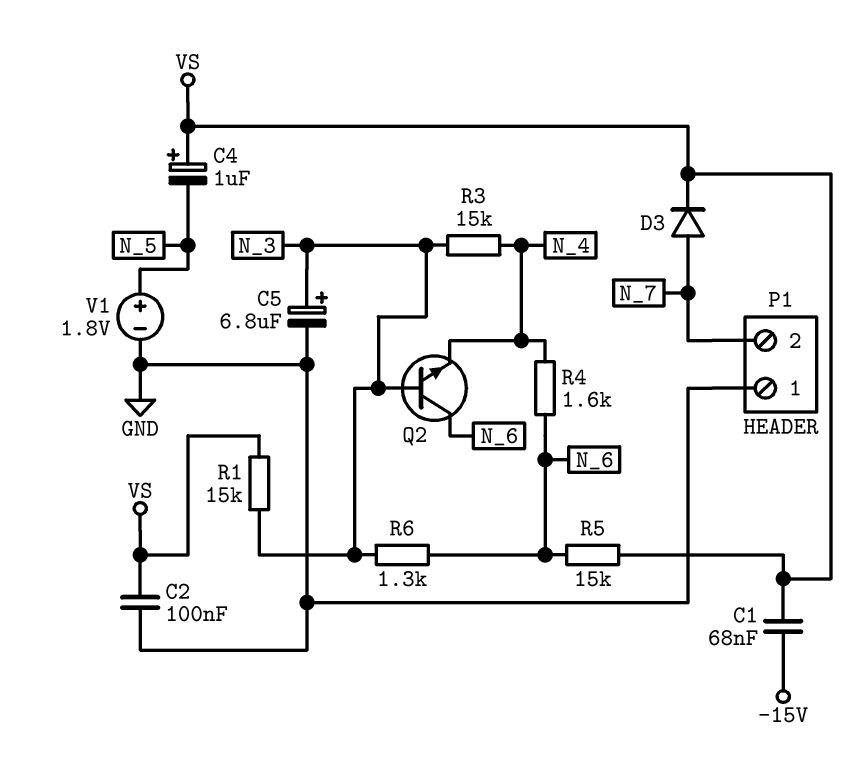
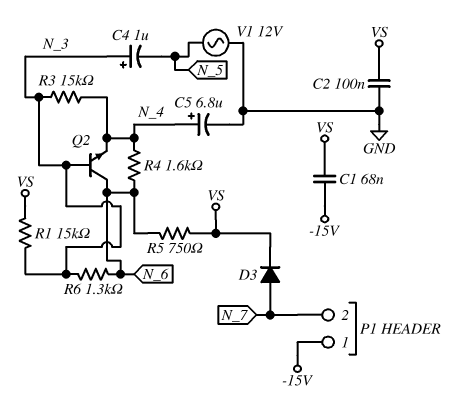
C4: 1uF (plus VS, minus N_5) -> 1uF (plus N_3, minus N_5)
C5: 6.8uF (plus N_3, minus GND) -> 6.8uF (plus N_4, minus GND)
P1 pin 1: GND -> -15V
R5: 15k (N_6, VS) -> 750 (N_6, VS)
V1: 1.8V (plus N_5, minus GND) -> AC 12V (GND, N_5)

